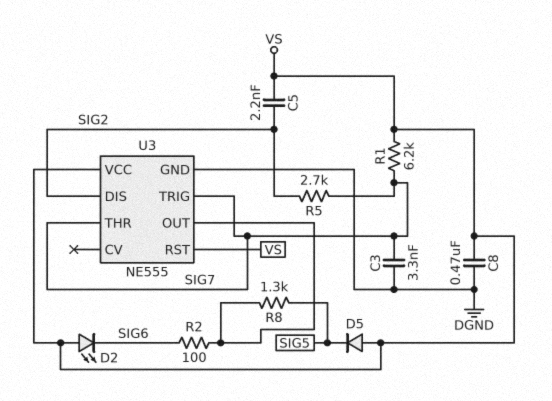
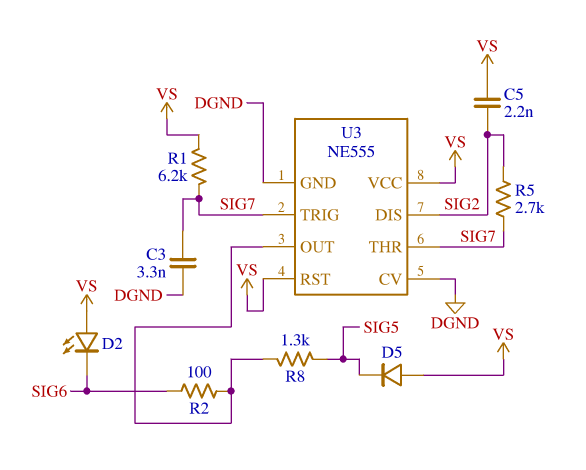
C8: 470nF (DGND, VS) -> none
U3 pin CV: none -> DGND

